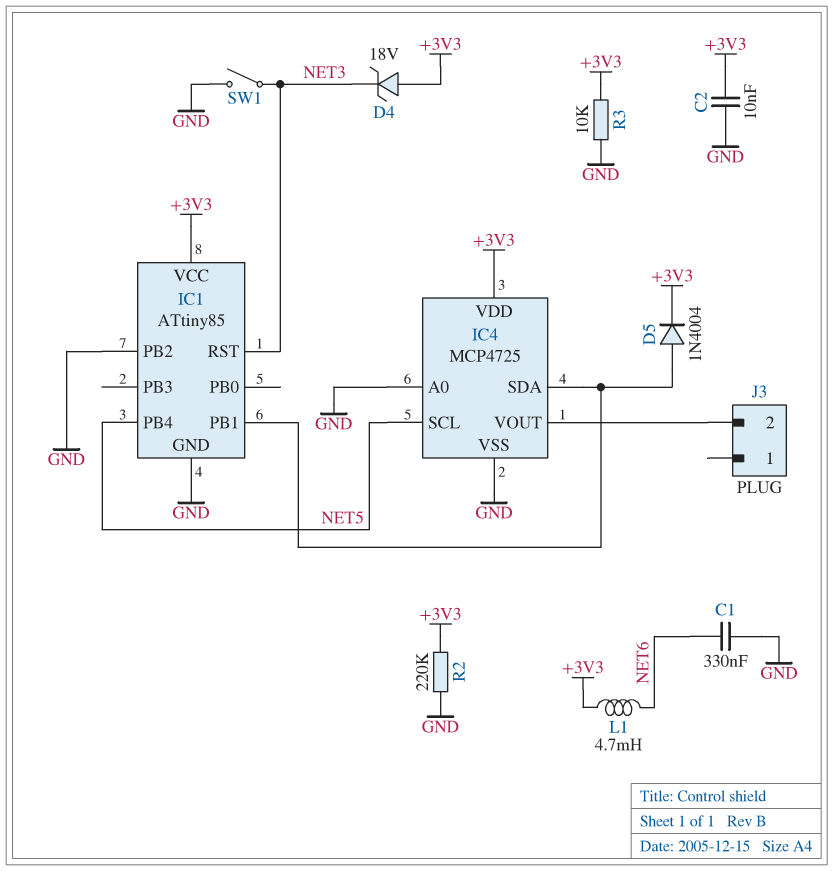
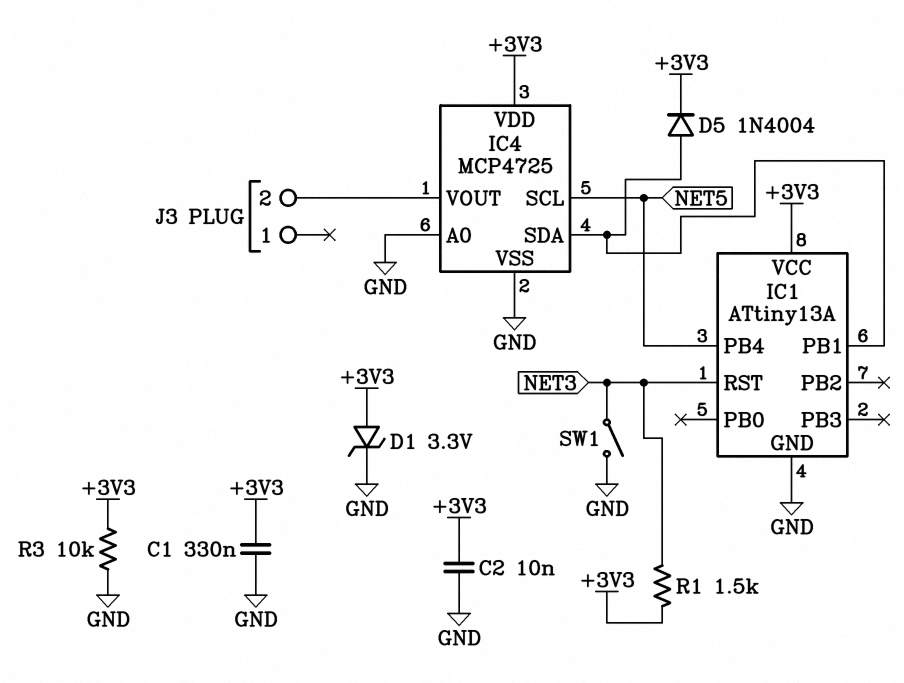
C1: 330nF (GND, NET6) -> 330nF (+3V3, GND)
D1: none -> zener 3.3V (A +3V3, K GND)
D4: zener 18V (A +3V3, K NET3) -> none
IC1: ATtiny85 -> ATtiny13A
IC1 pin PB2: GND -> none
L1: 4.7mH (+3V3, NET6) -> none
R1: none -> 1.5k (+3V3, NET3)
R2: 220k (+3V3, GND) -> none

